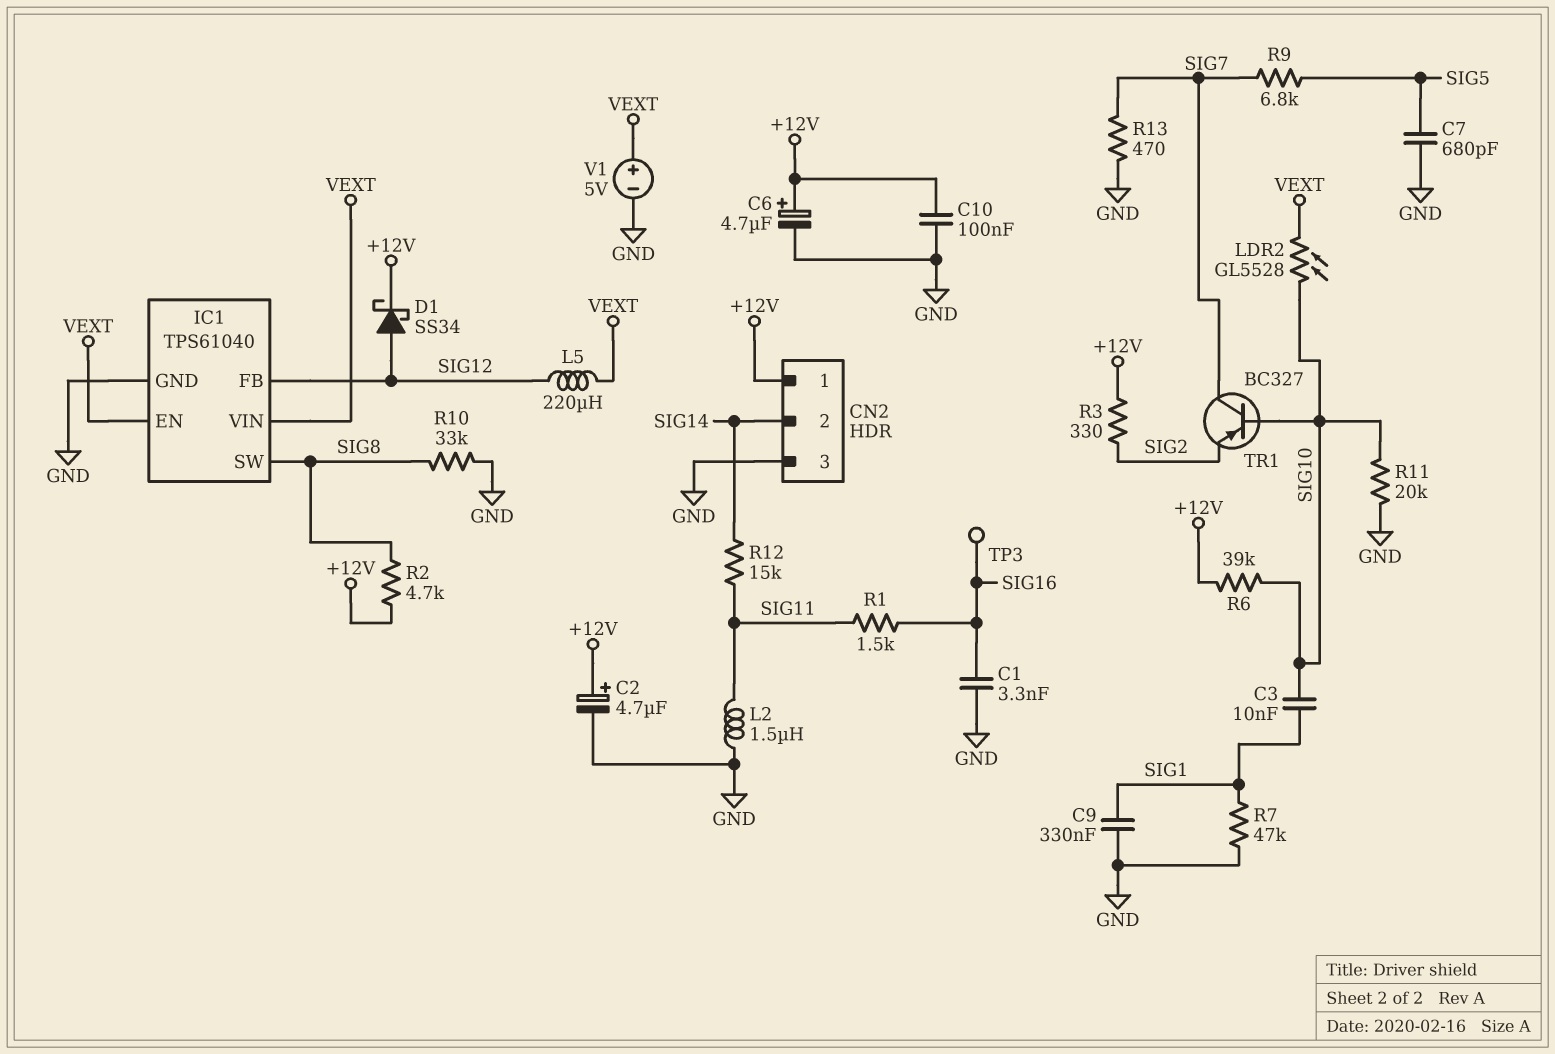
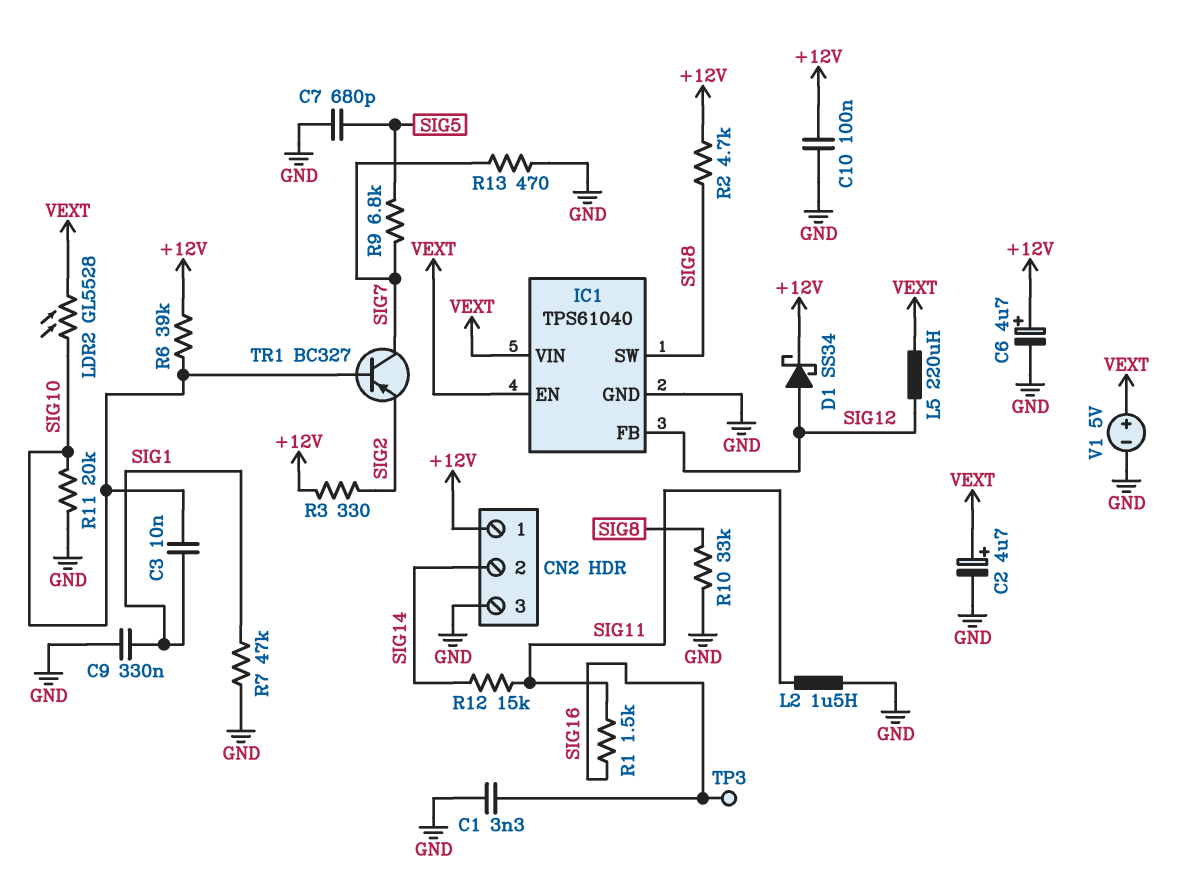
C2: 4.7uF (plus +12V, minus GND) -> 4.7uF (plus VEXT, minus GND)

